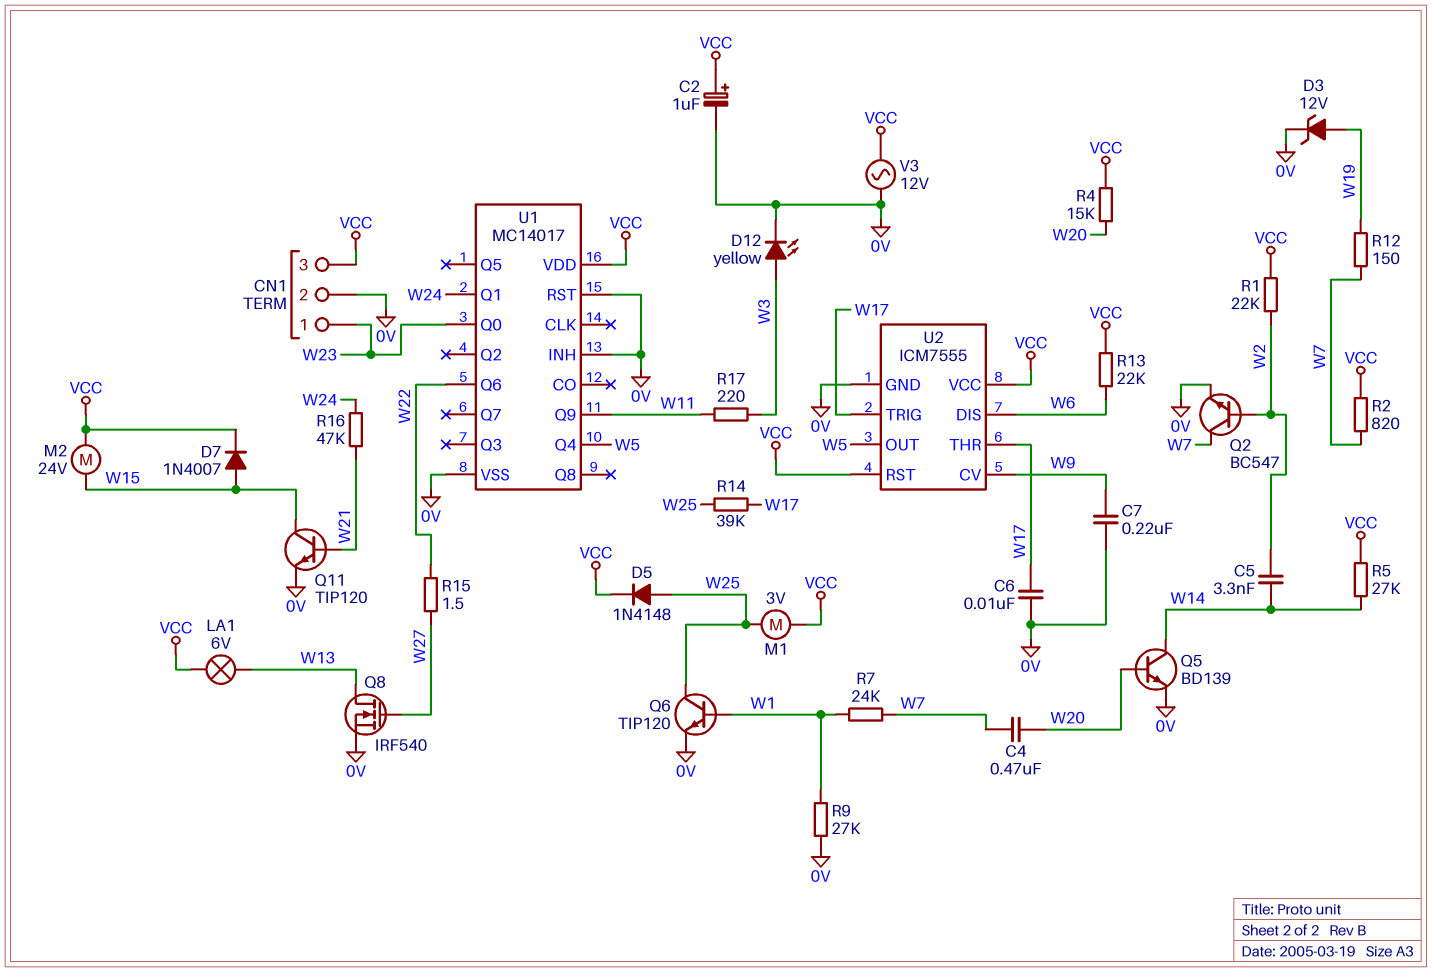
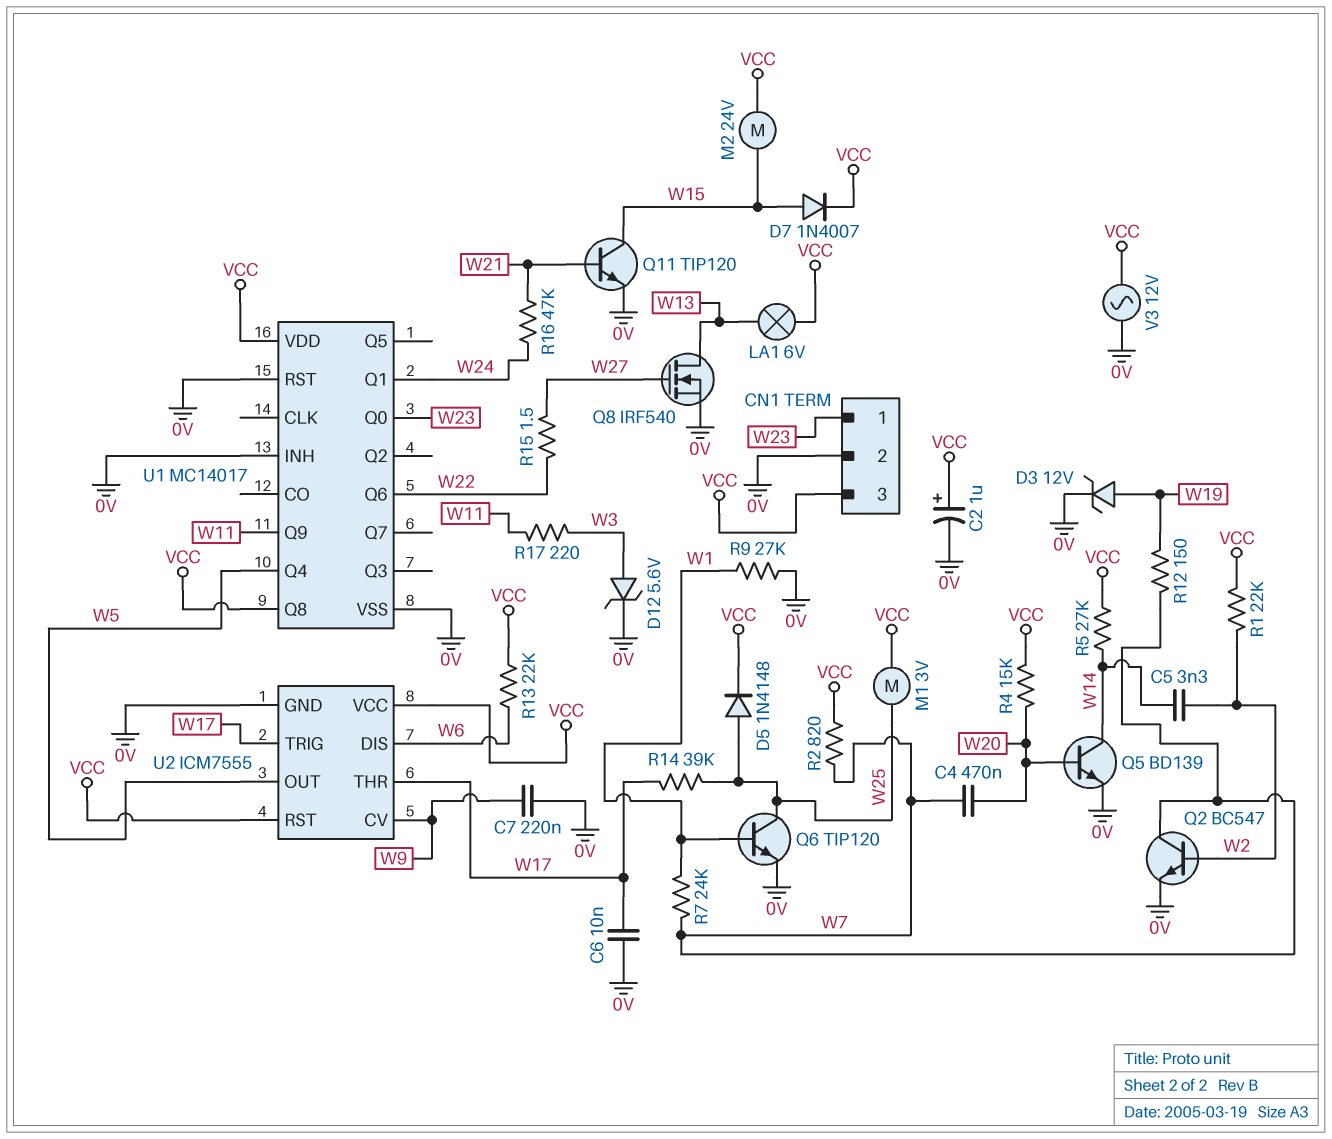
D12: LED yellow (A W3, K 0V) -> zener 5.6V (A W3, K 0V)
U1 pin Q8: none -> VCC

